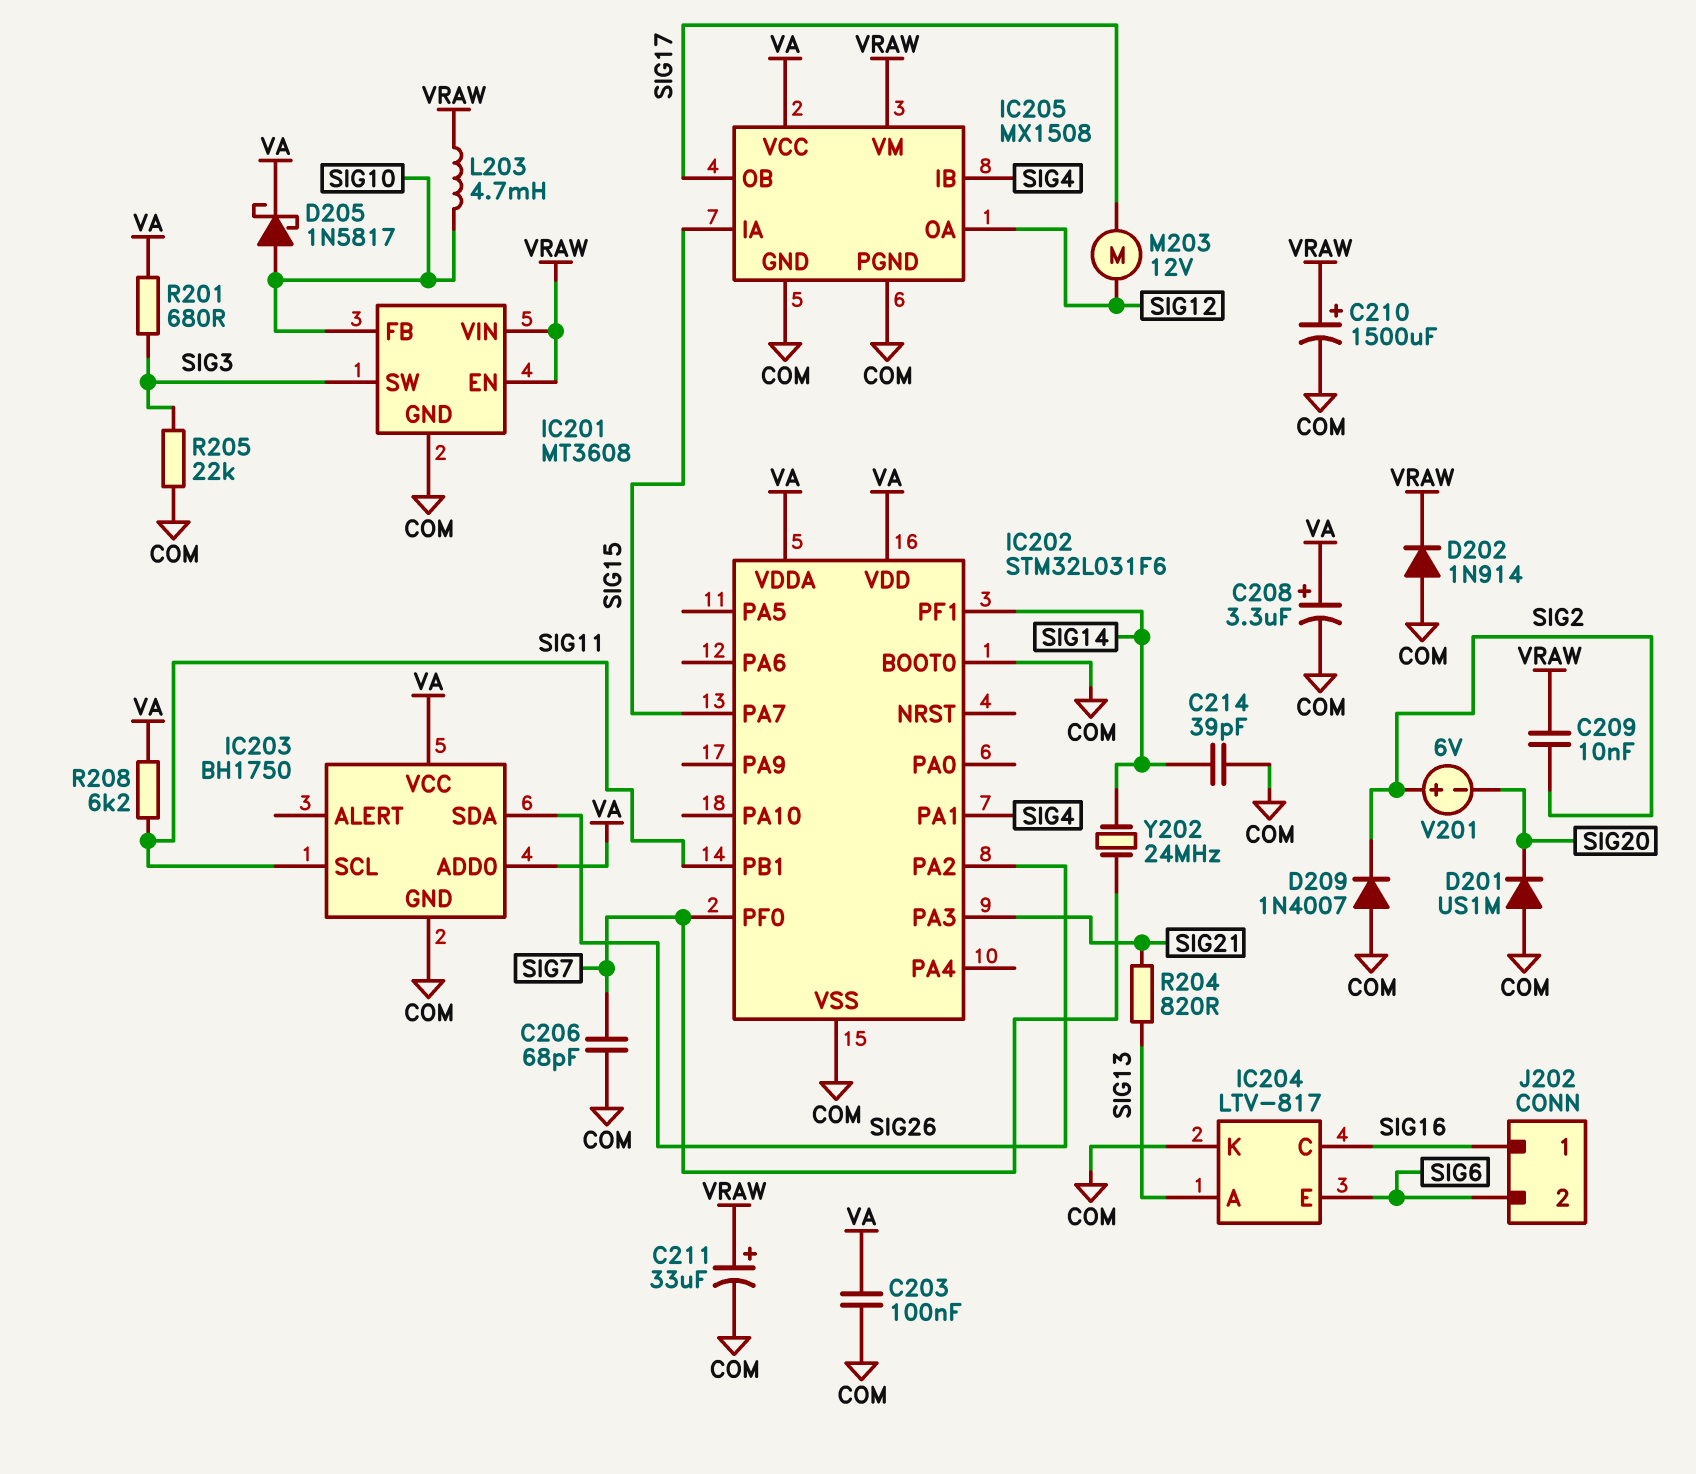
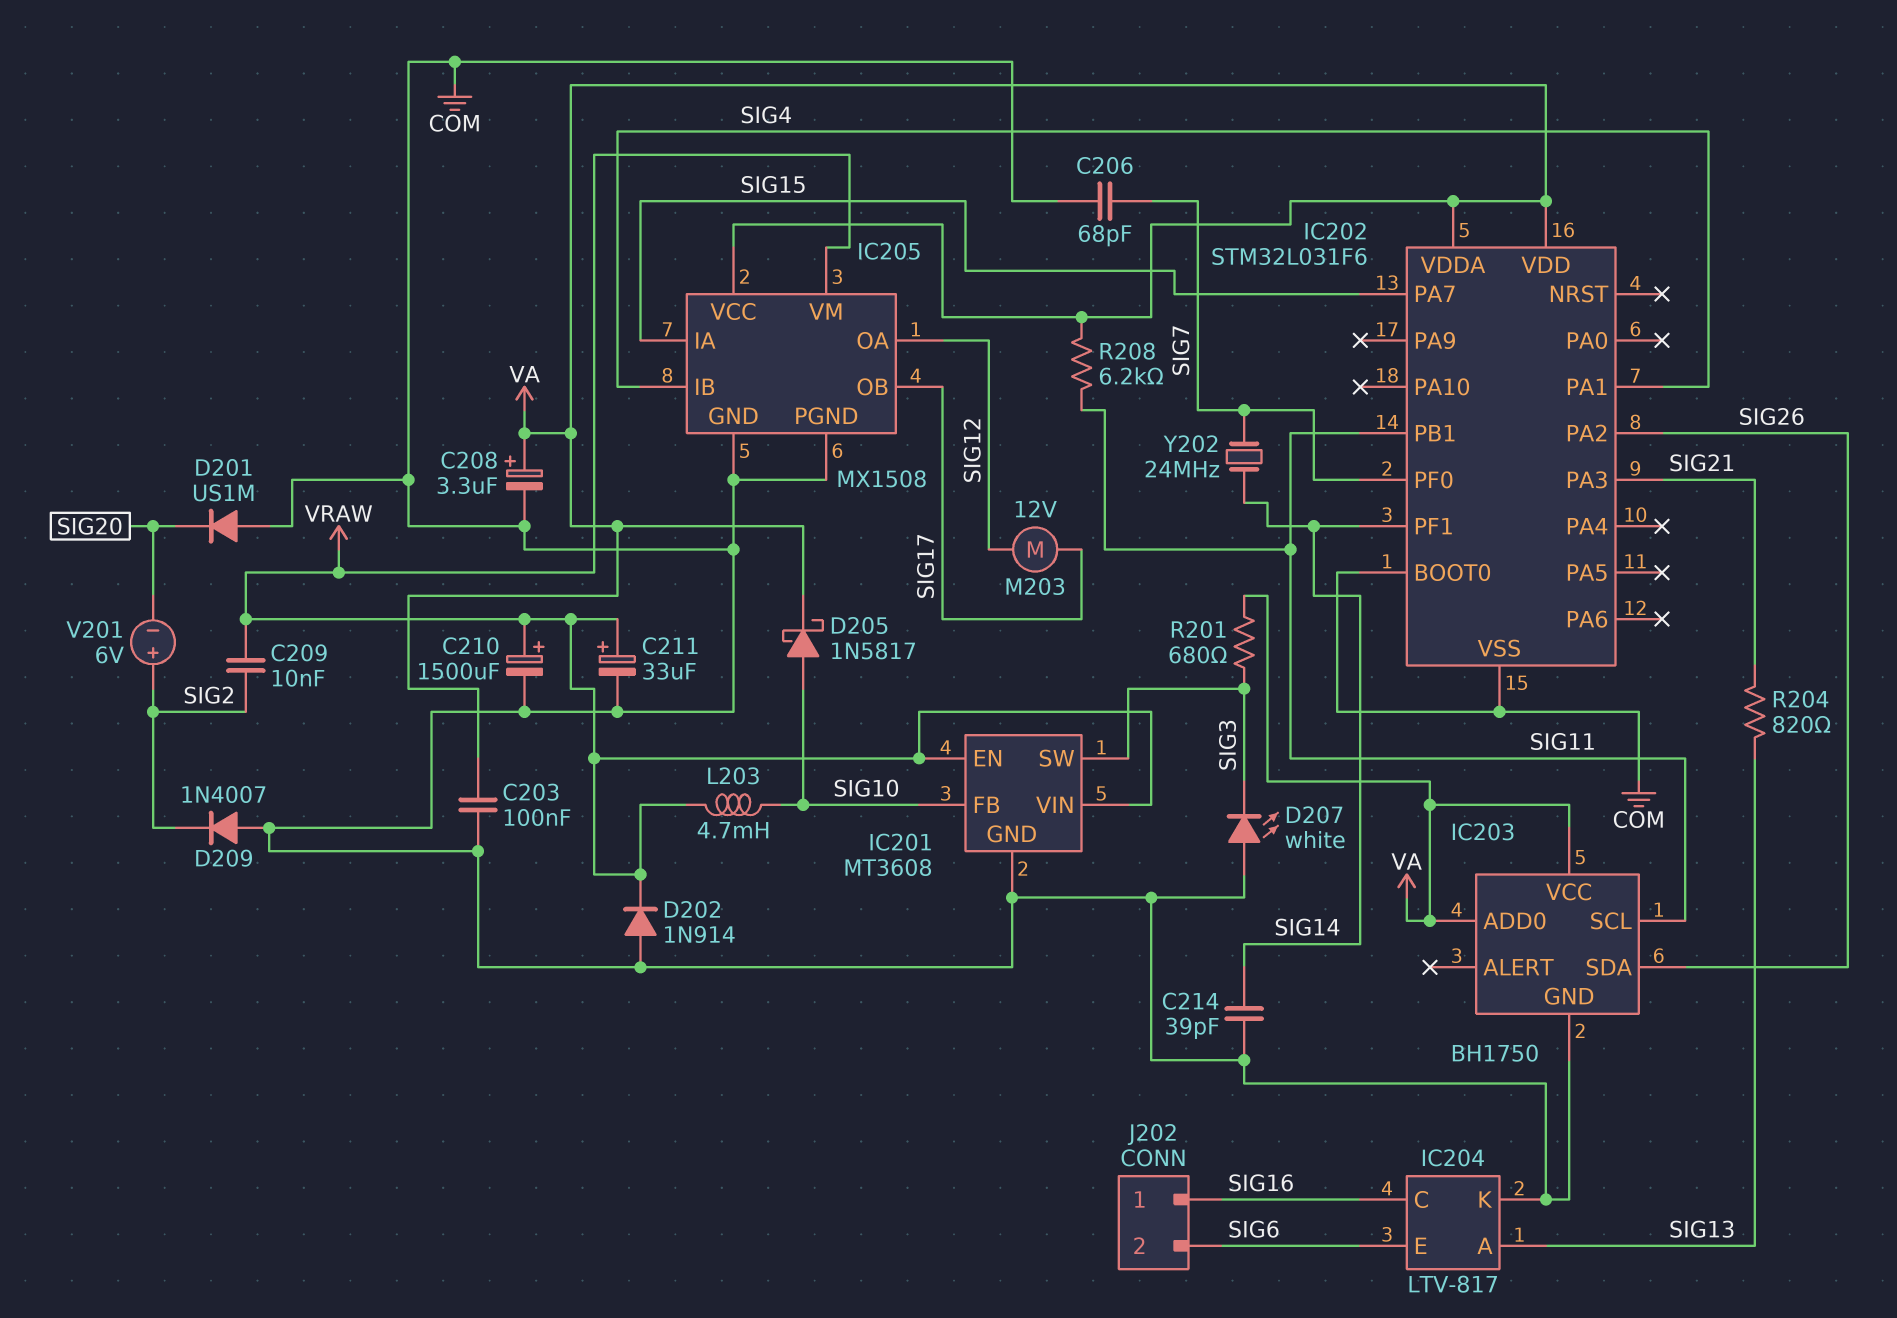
D207: none -> LED white (A COM, K SIG3)
R205: 22k (COM, SIG3) -> none

